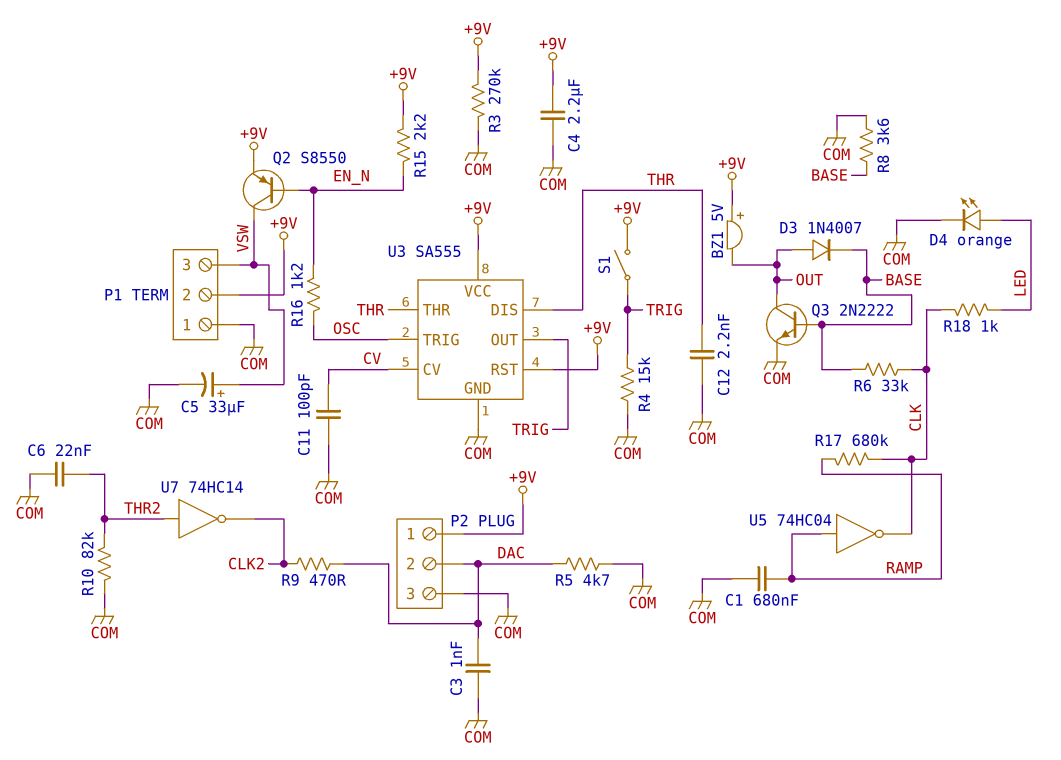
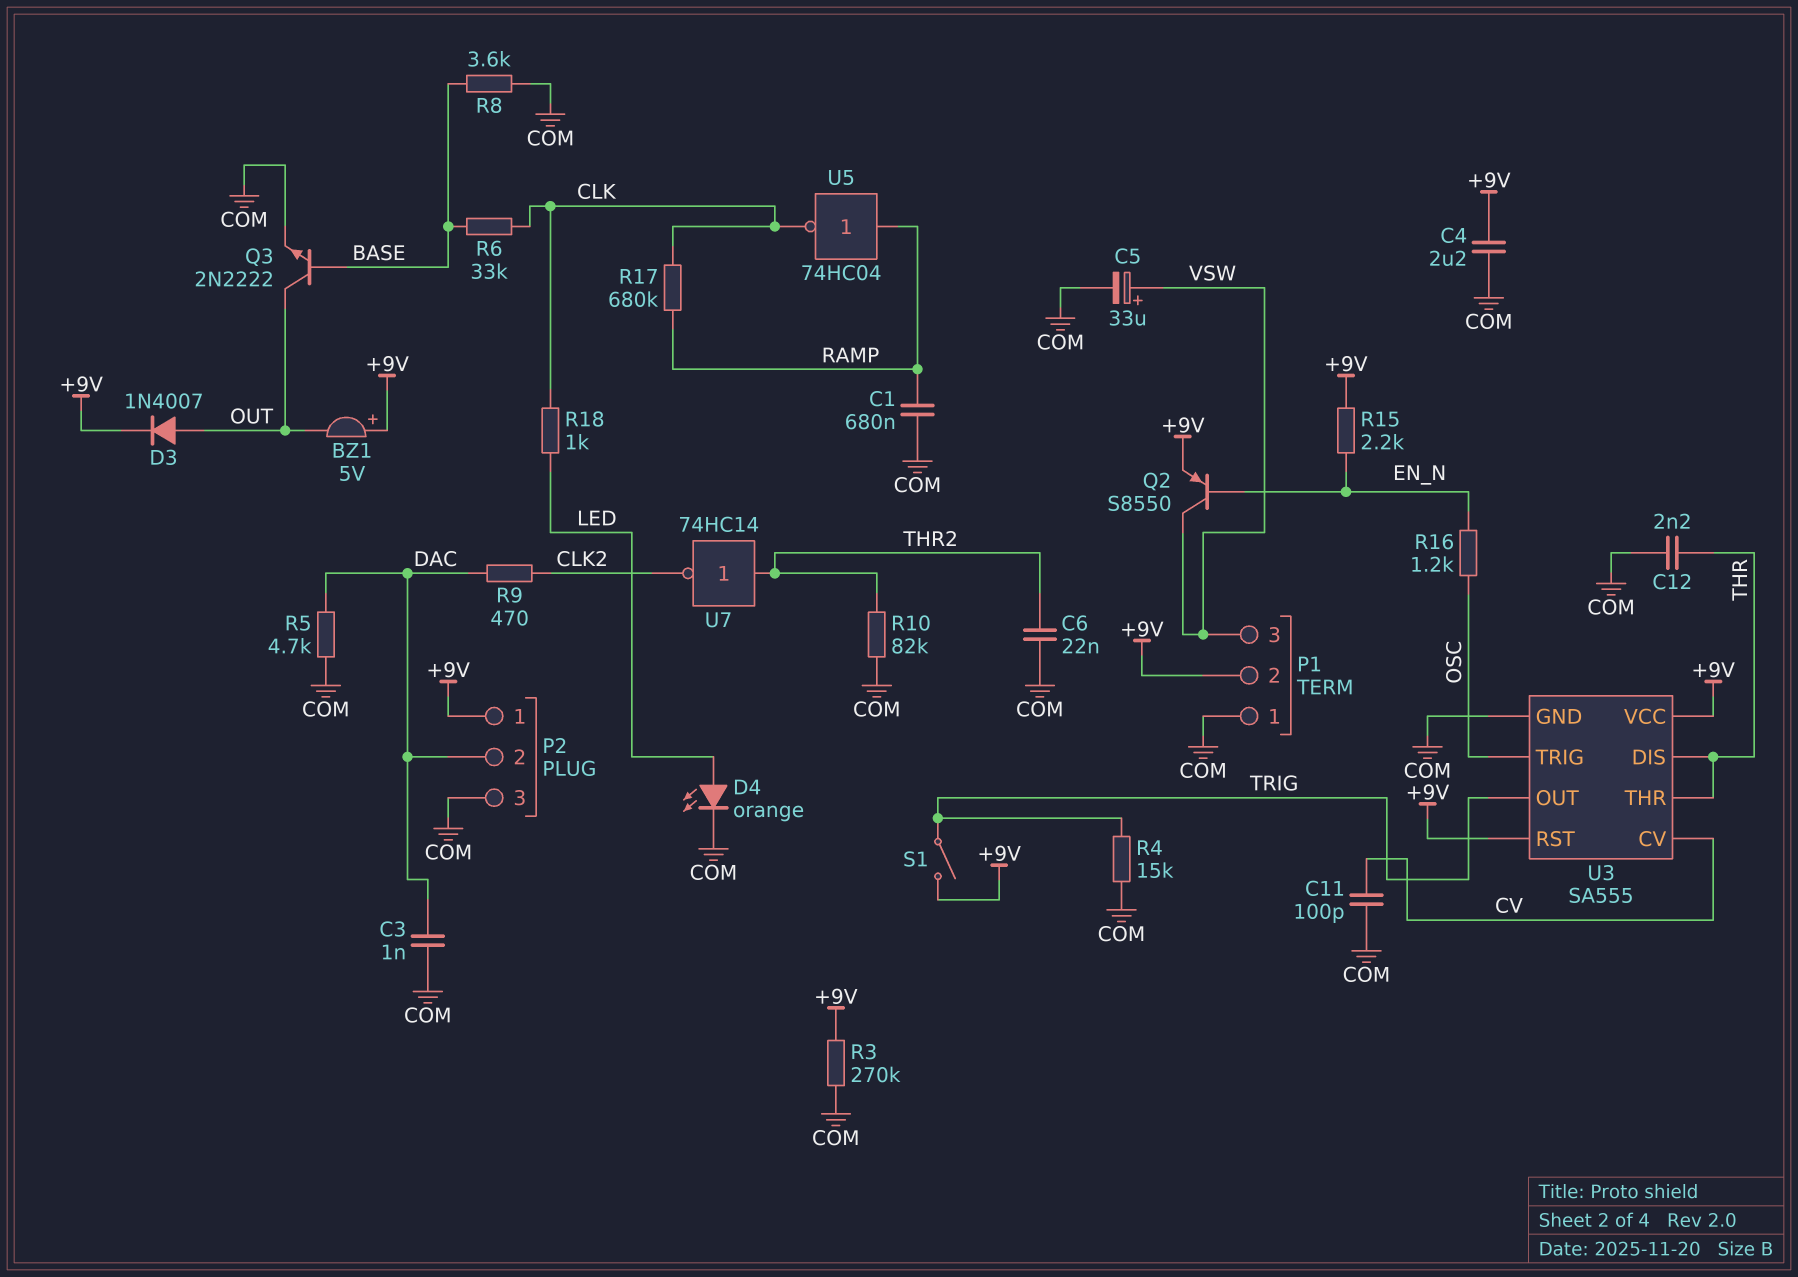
D3: diode 1N4007 (A OUT, K BASE) -> diode 1N4007 (A OUT, K +9V)

